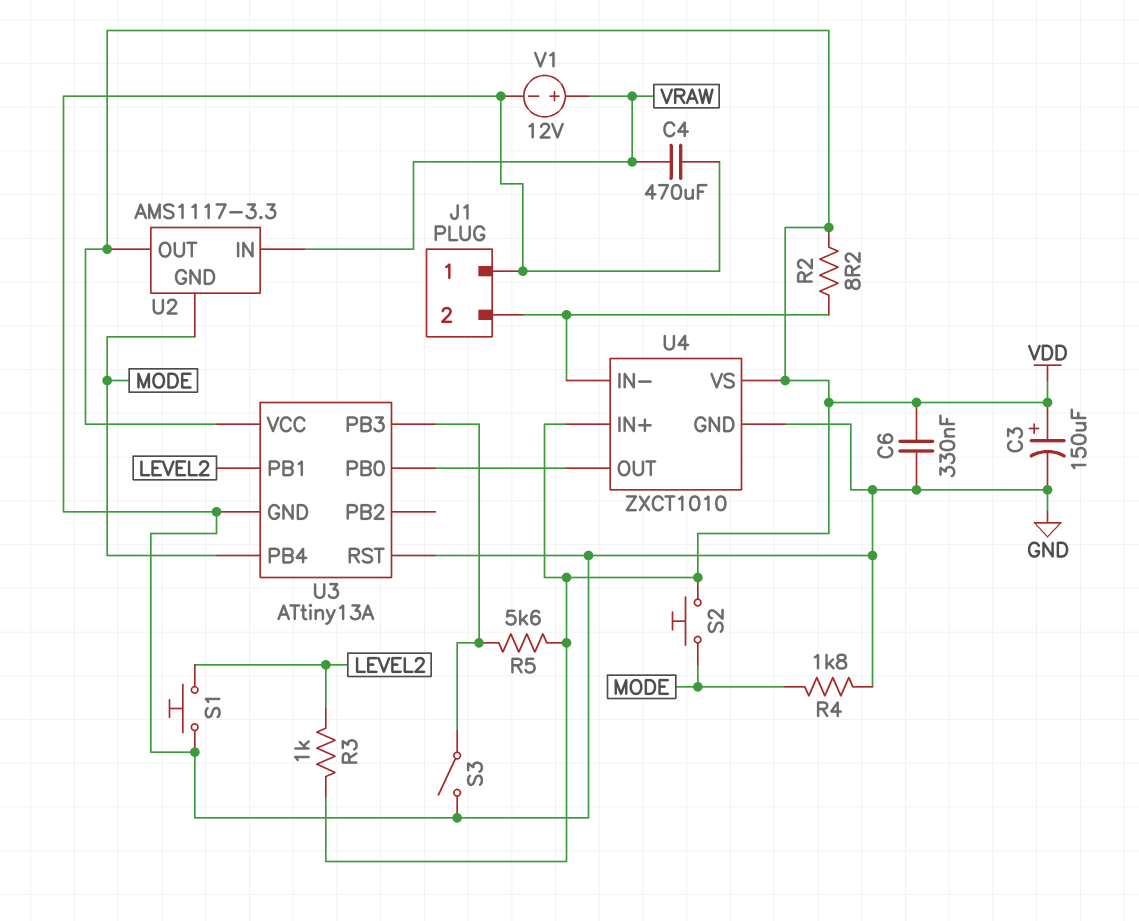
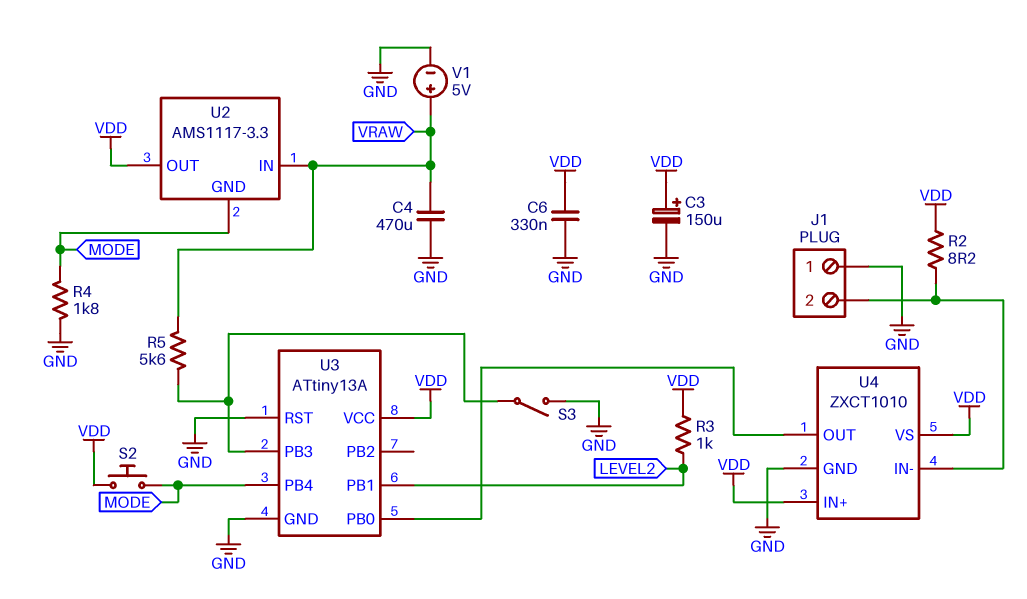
R5: 5.6k (U3/PB3, VDD) -> 5.6k (U3/PB3, VRAW)
S1: button (GND, LEVEL2) -> none
V1: 12V (plus VRAW, minus GND) -> 5V (plus VRAW, minus GND)

